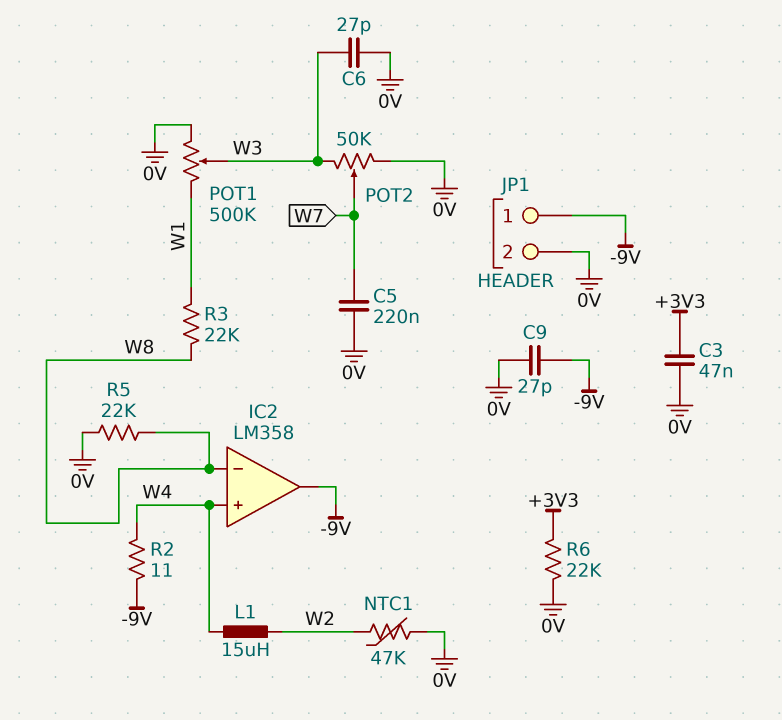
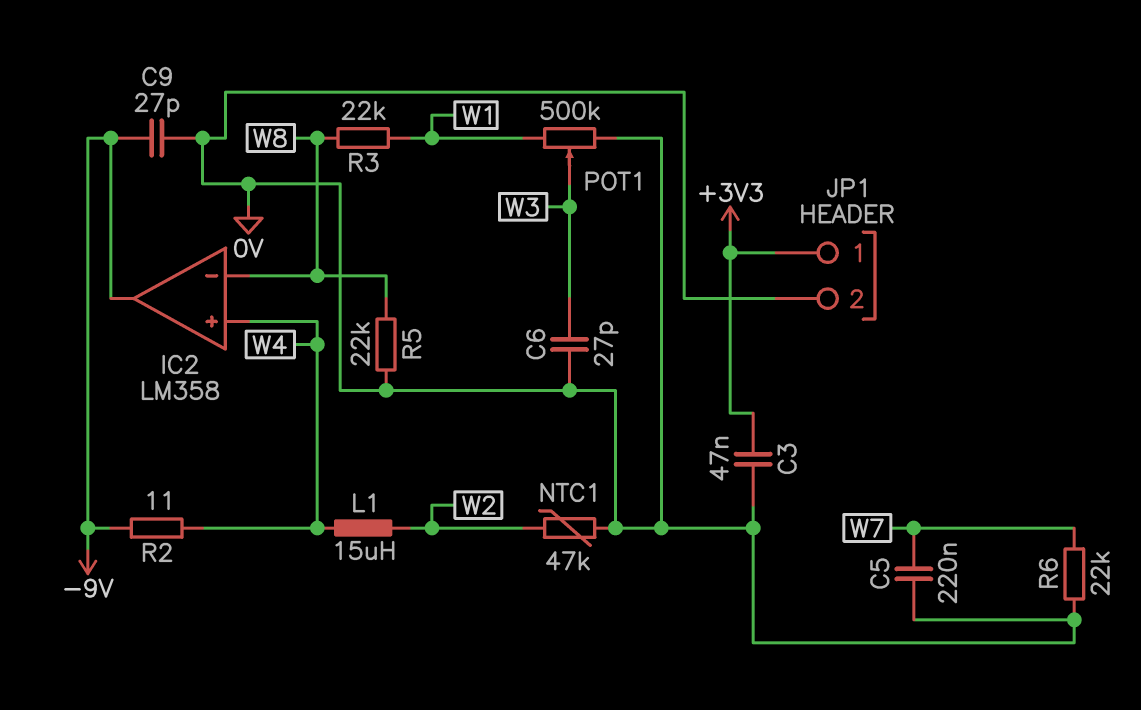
JP1 pin 1: -9V -> +3V3
POT2: 50k (0V, W3, wiper W7) -> none
R6: 22k (+3V3, 0V) -> 22k (0V, W7)

